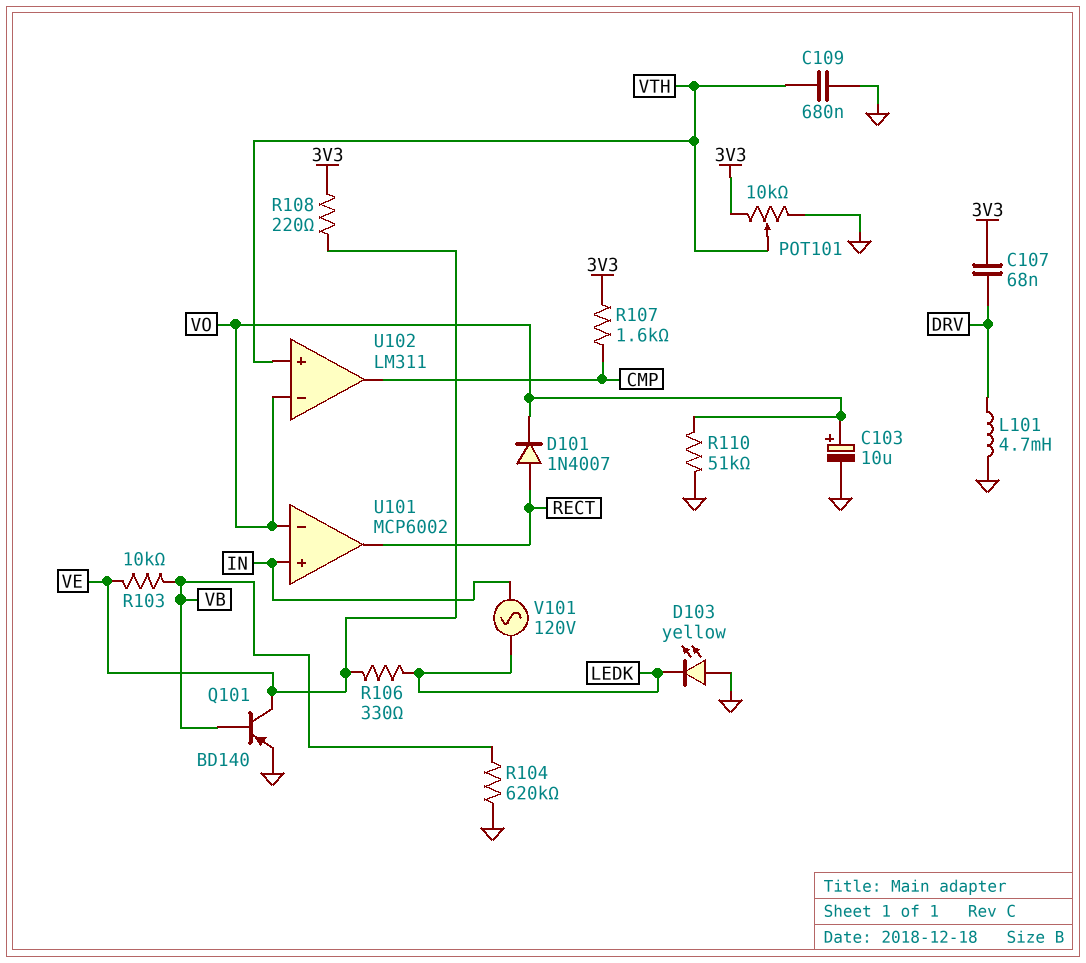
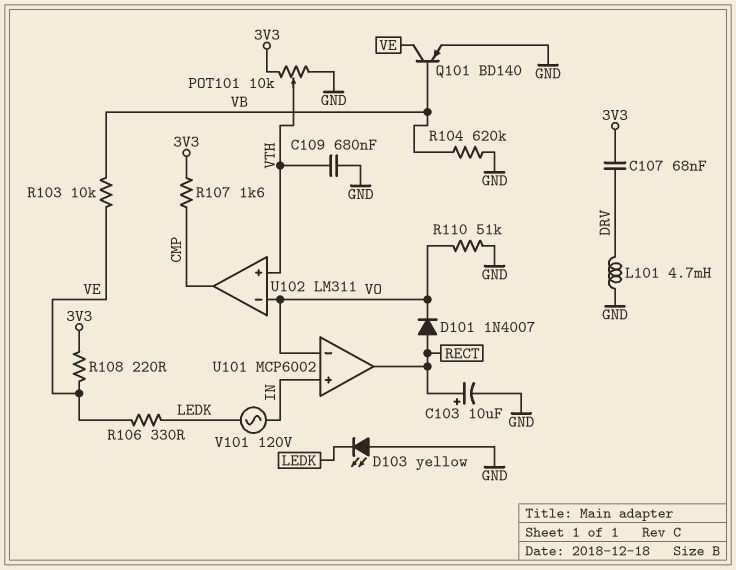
C103: 10uF (plus VO, minus GND) -> 10uF (plus RECT, minus GND)

